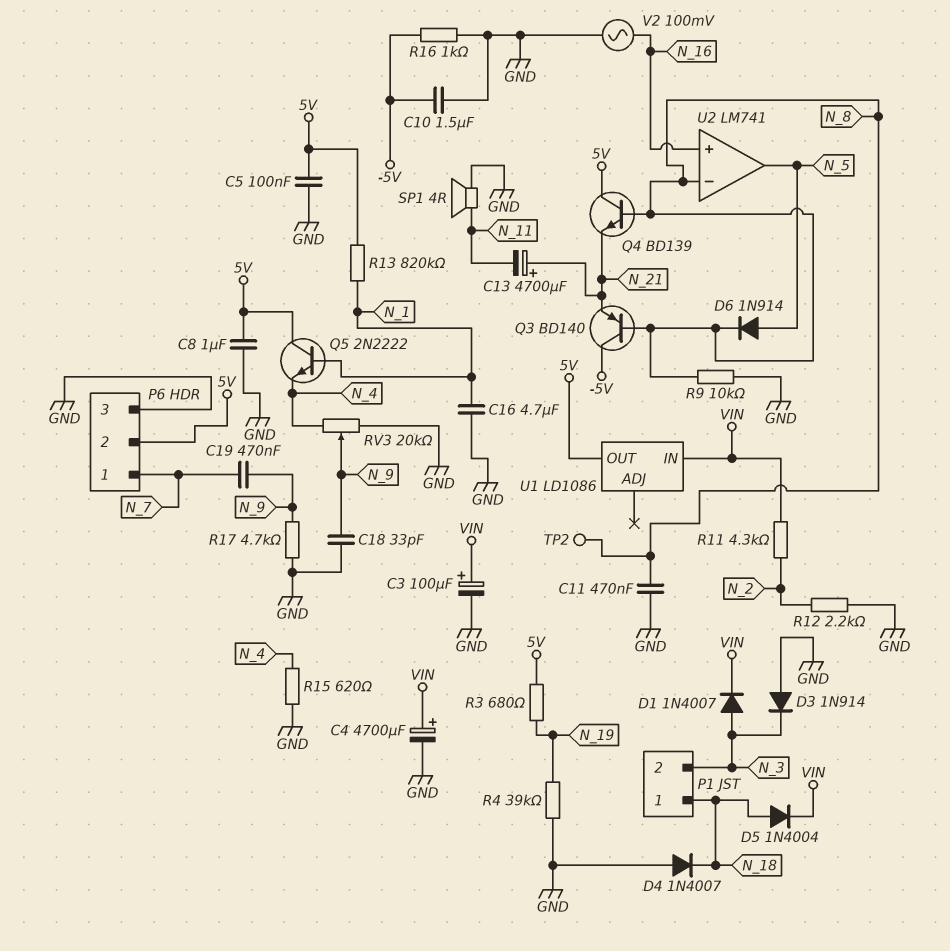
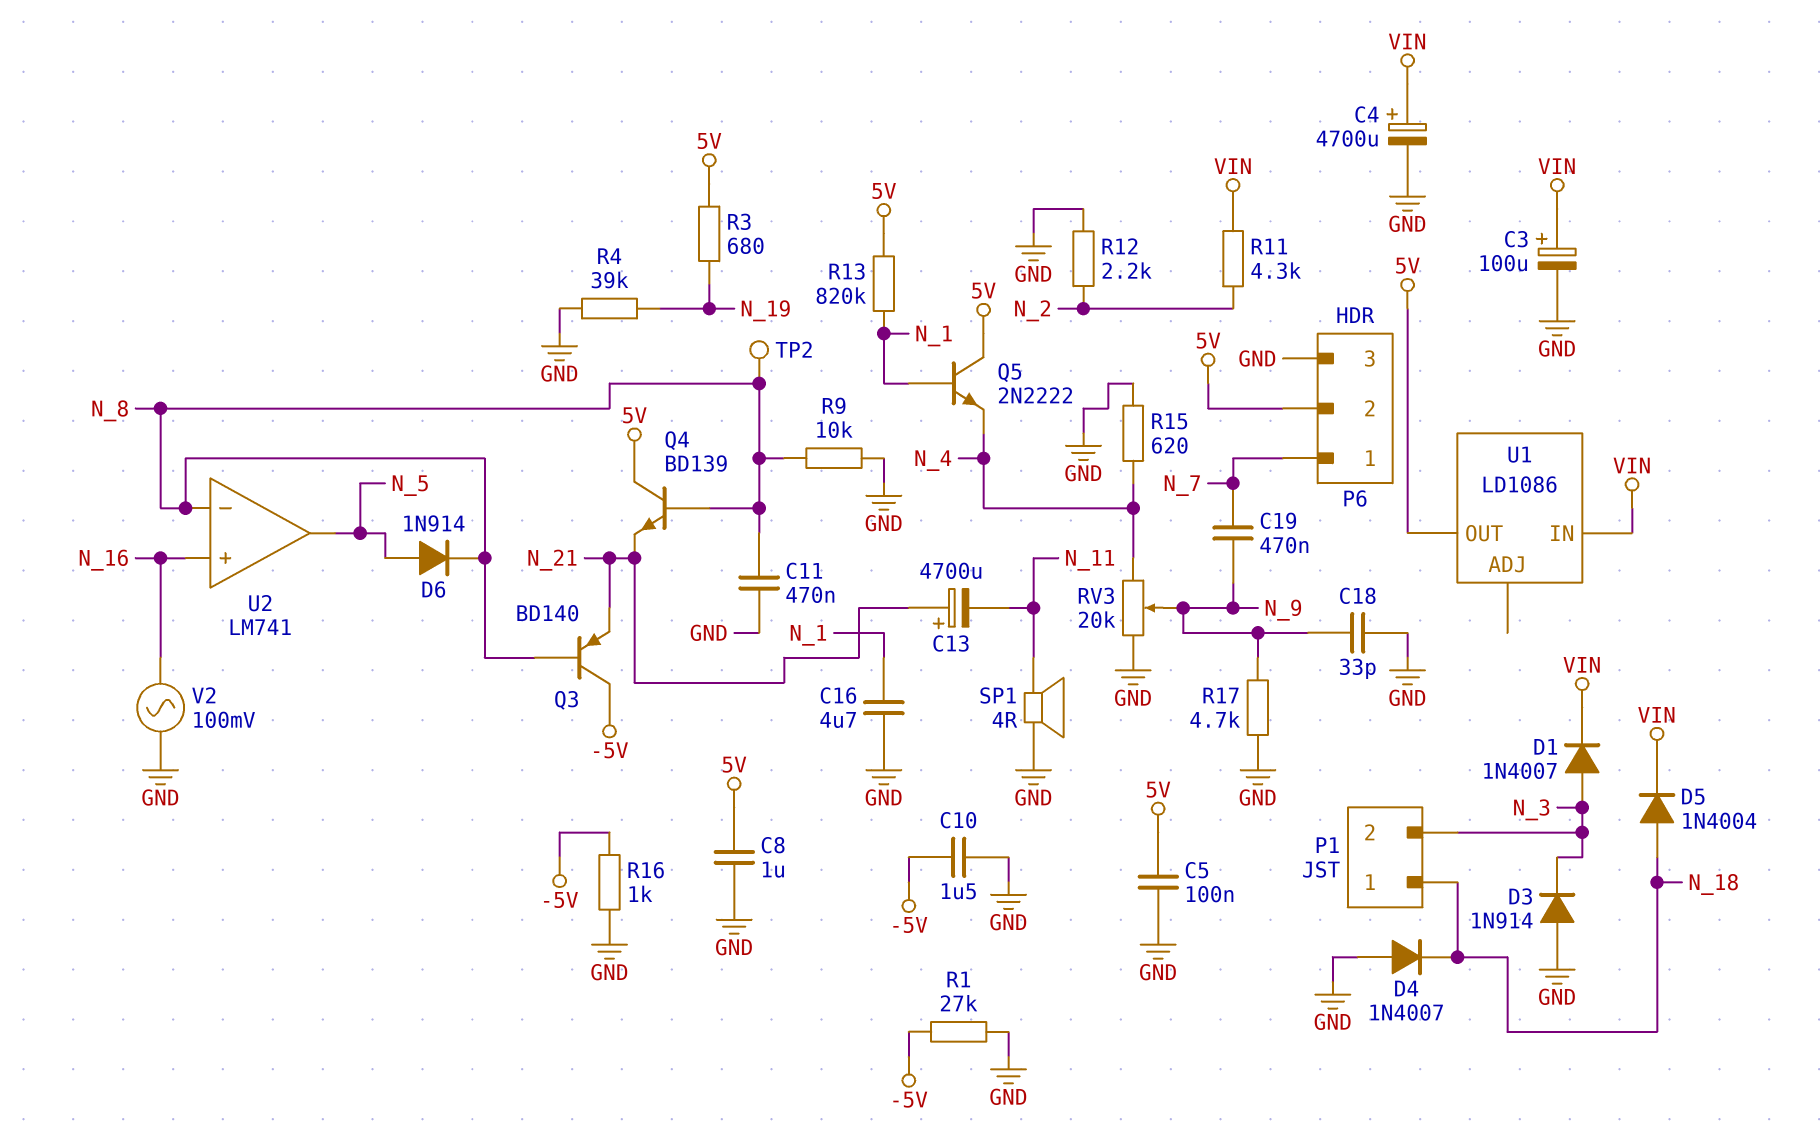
R1: none -> 27k (-5V, GND)

